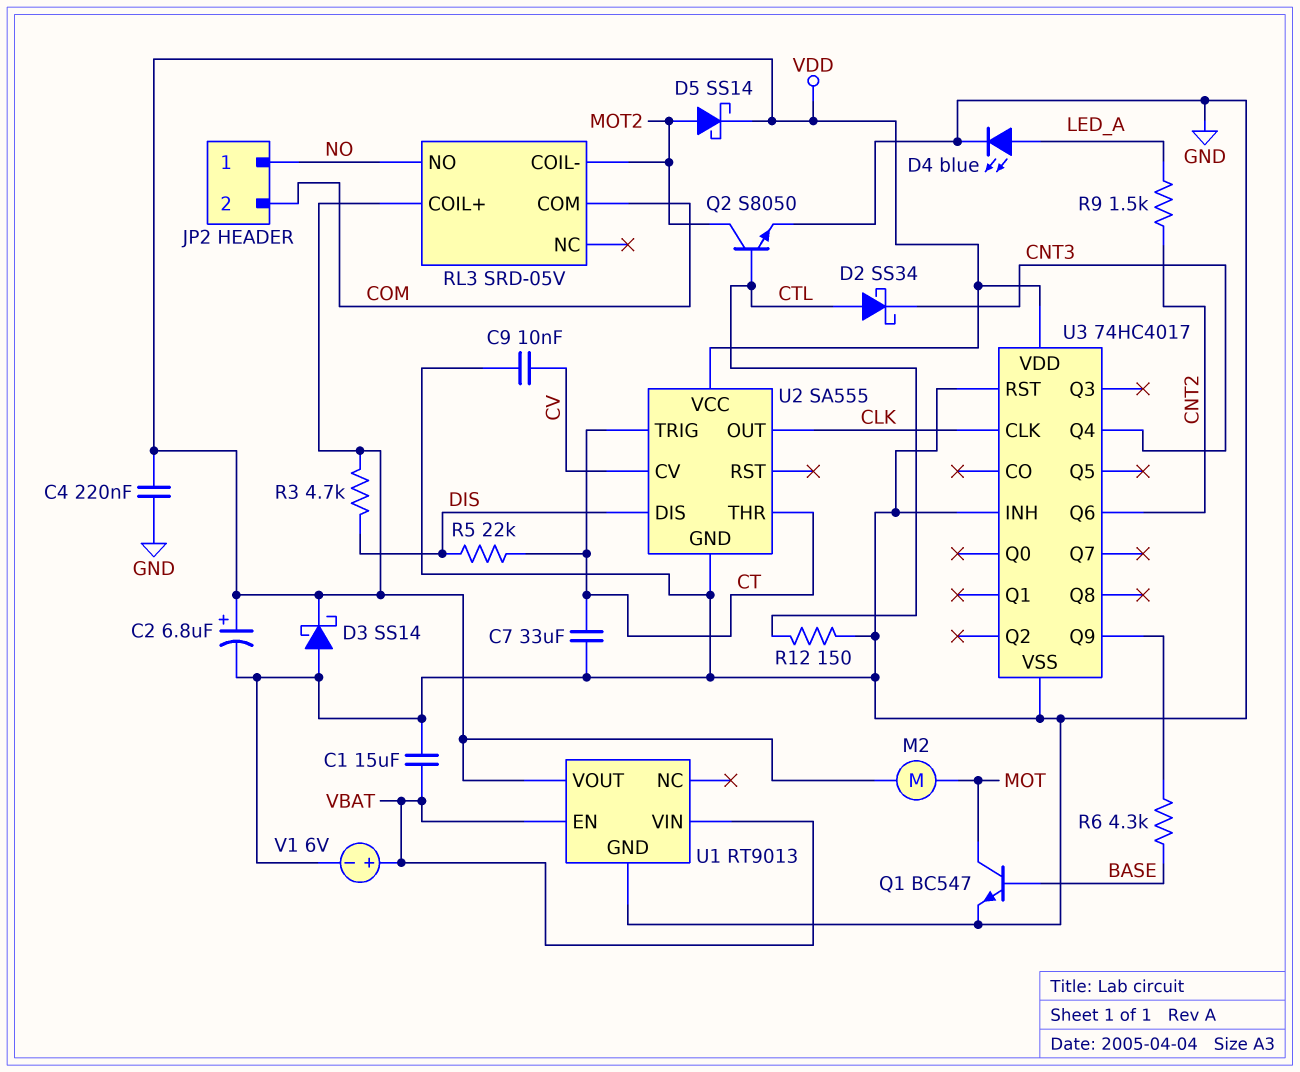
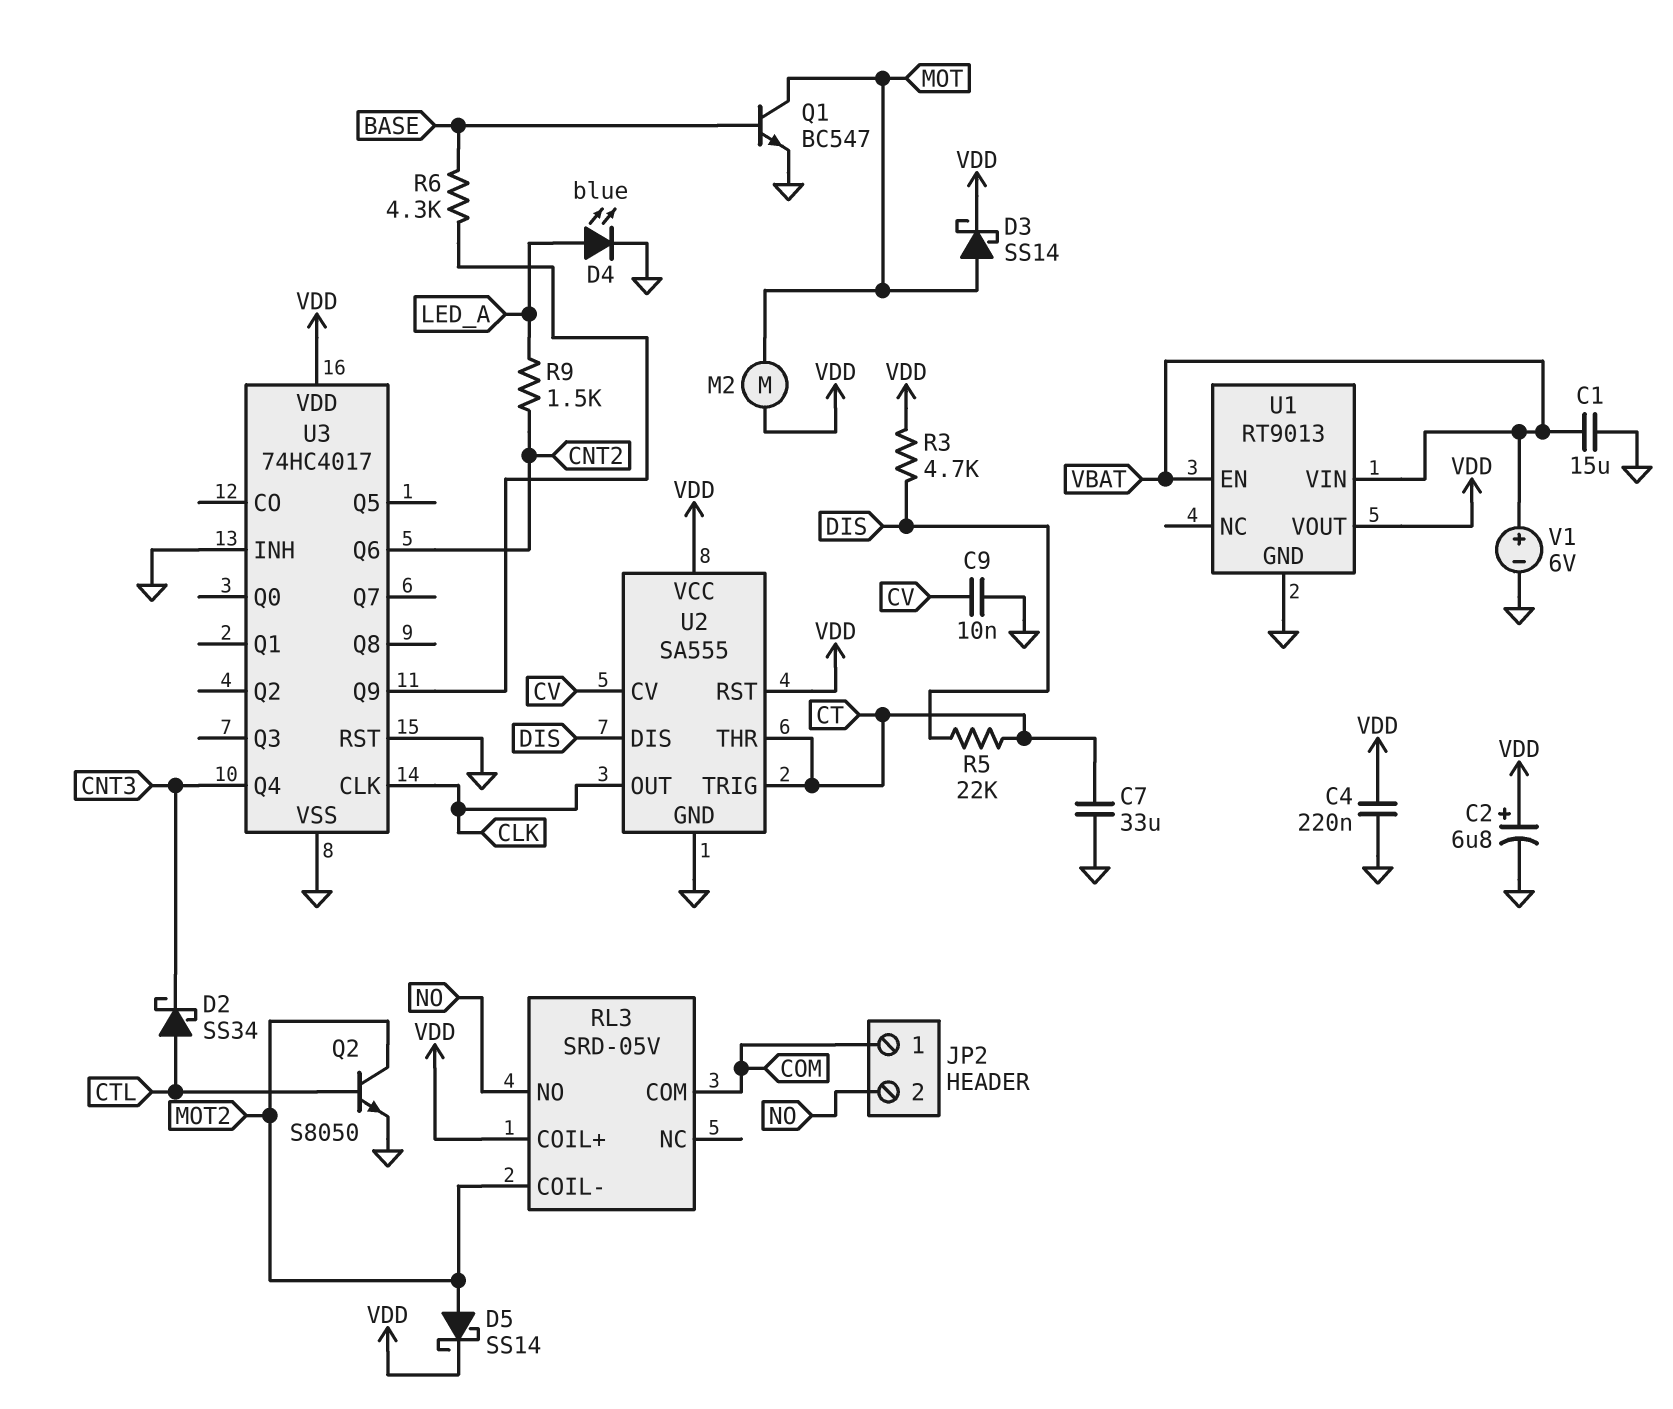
D3: schottky SS14 (A GND, K VDD) -> schottky SS14 (A MOT, K VDD)
JP2 pin 1: NO -> COM
JP2 pin 2: COM -> NO
R12: 150 (CTL, GND) -> none
U2 pin RST: none -> VDD

